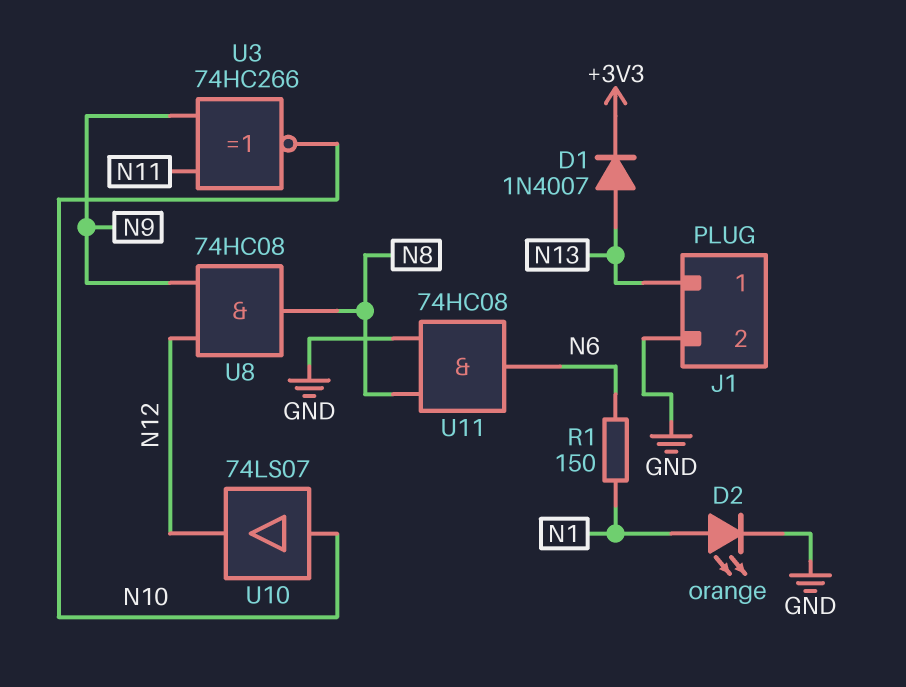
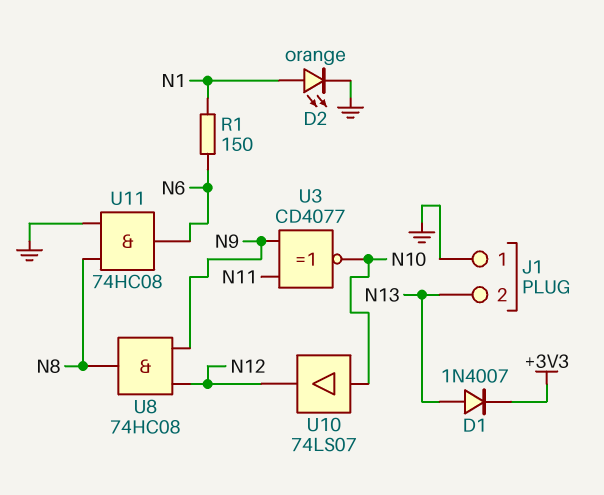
J1 pin 1: N13 -> GND
J1 pin 2: GND -> N13
U3: XNOR 74HC266 (in N9, in N11, out N10) -> XNOR CD4077 (in N9, in N11, out N10)

